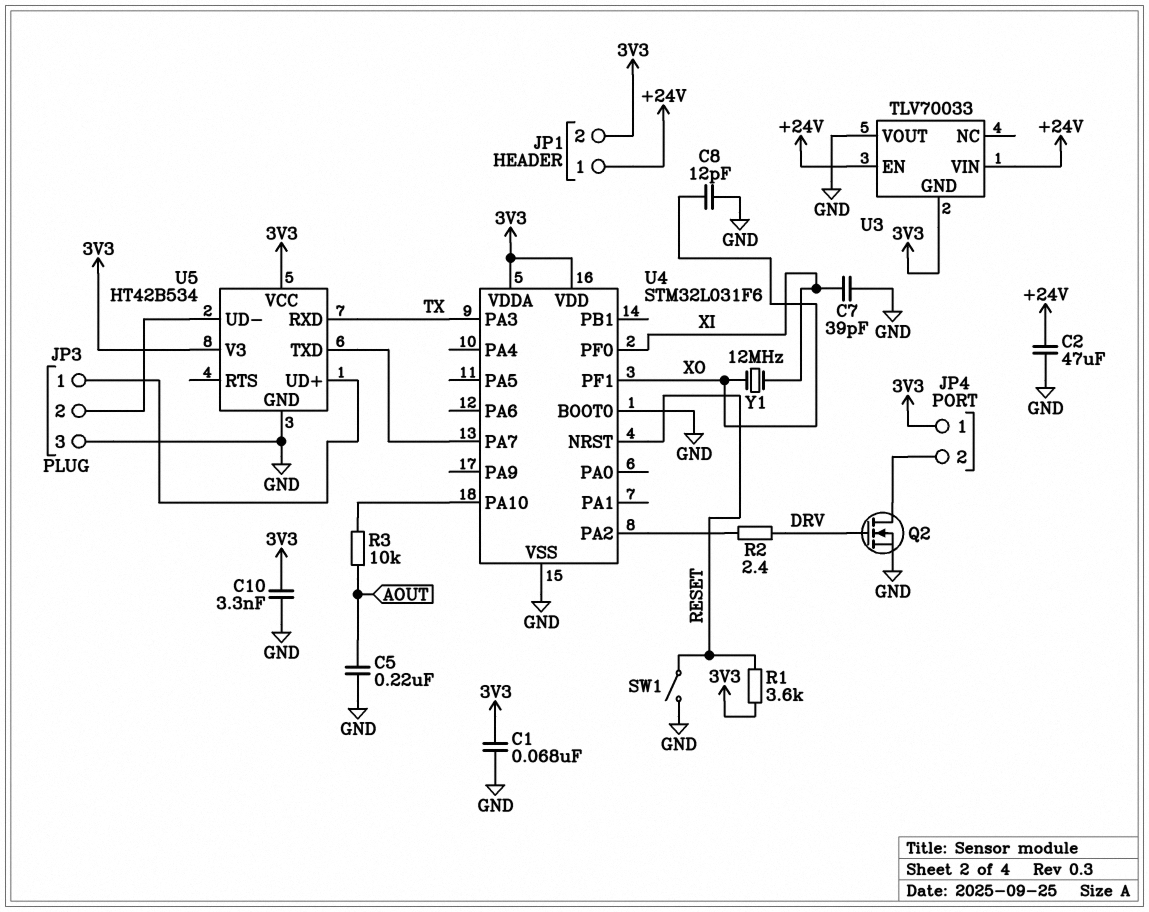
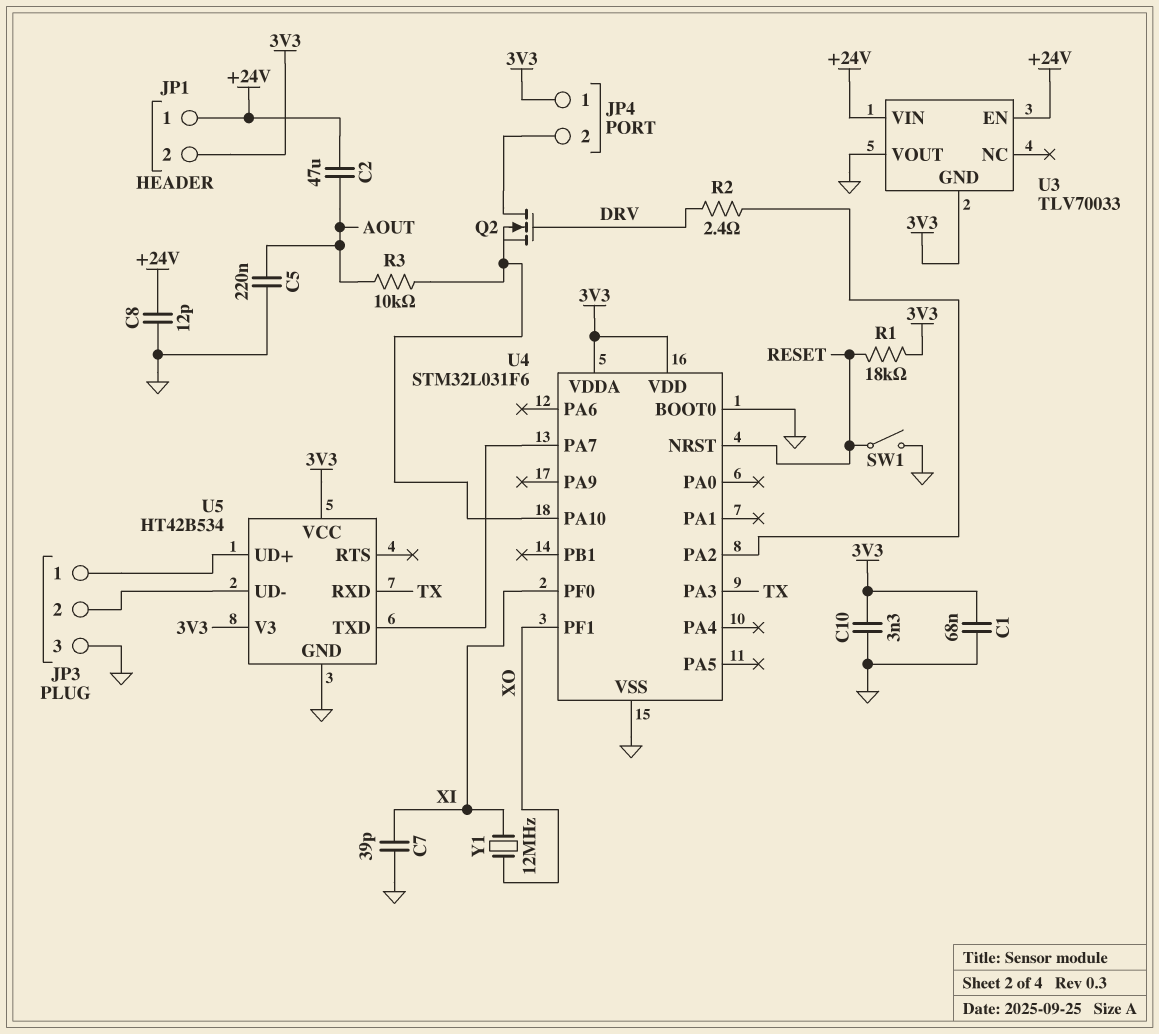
C2: 47uF (+24V, GND) -> 47uF (+24V, AOUT)
C8: 12pF (GND, XO) -> 12pF (+24V, GND)
Q2: NMOS (G DRV, D JP4/2, S GND) -> NMOS (G DRV, D JP4/2, S U4/PA10)
R1: 3.6k (3V3, RESET) -> 18k (3V3, RESET)

